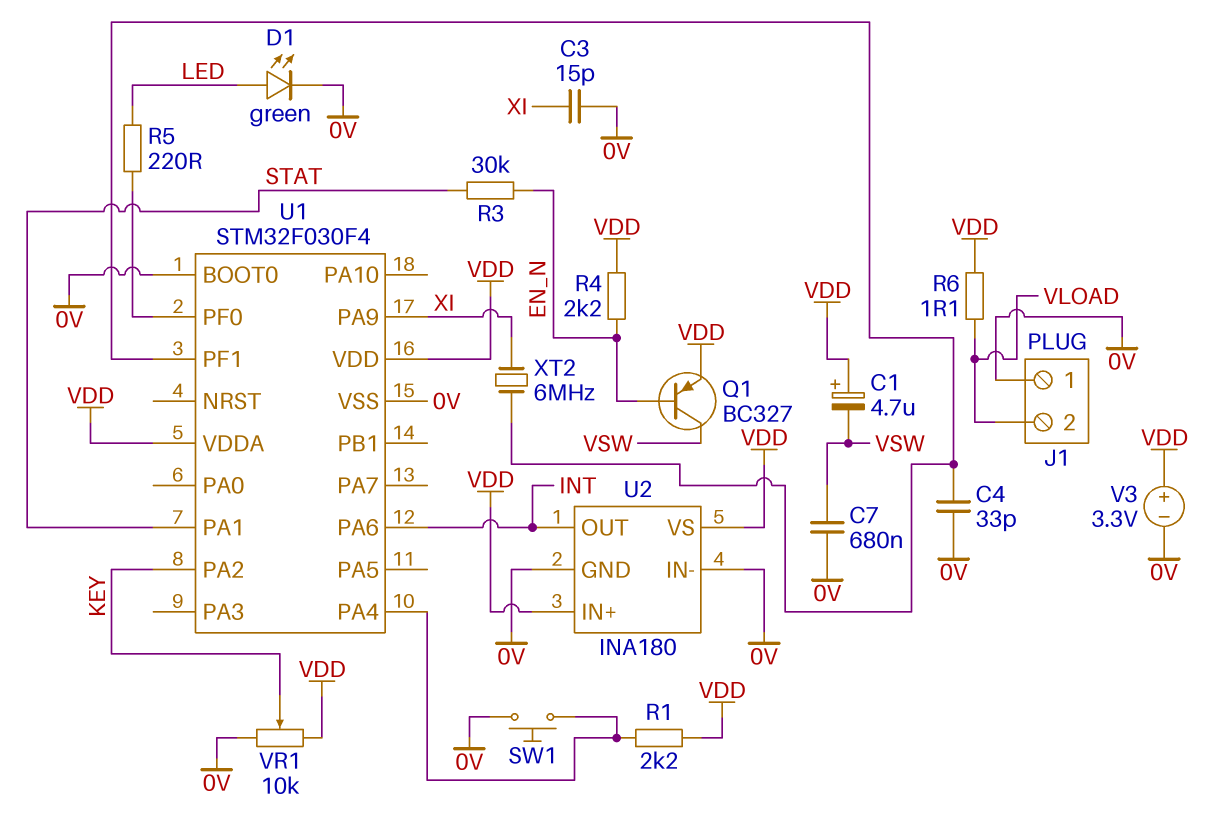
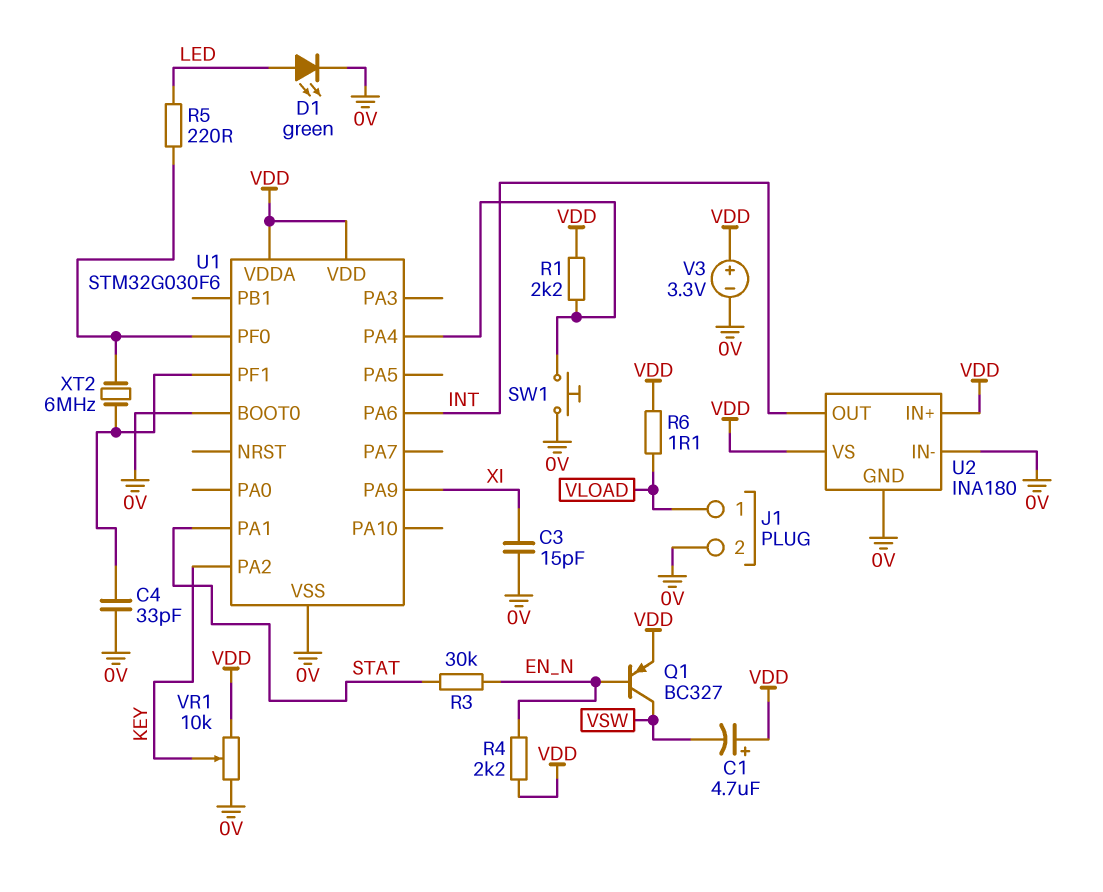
C7: 680nF (0V, VSW) -> none
J1 pin 1: 0V -> VLOAD
J1 pin 2: VLOAD -> 0V
U1: STM32F030F4 -> STM32G030F6
XT2: 6MHz (U1/PF1, XI) -> 6MHz (U1/PF0, U1/PF1)

